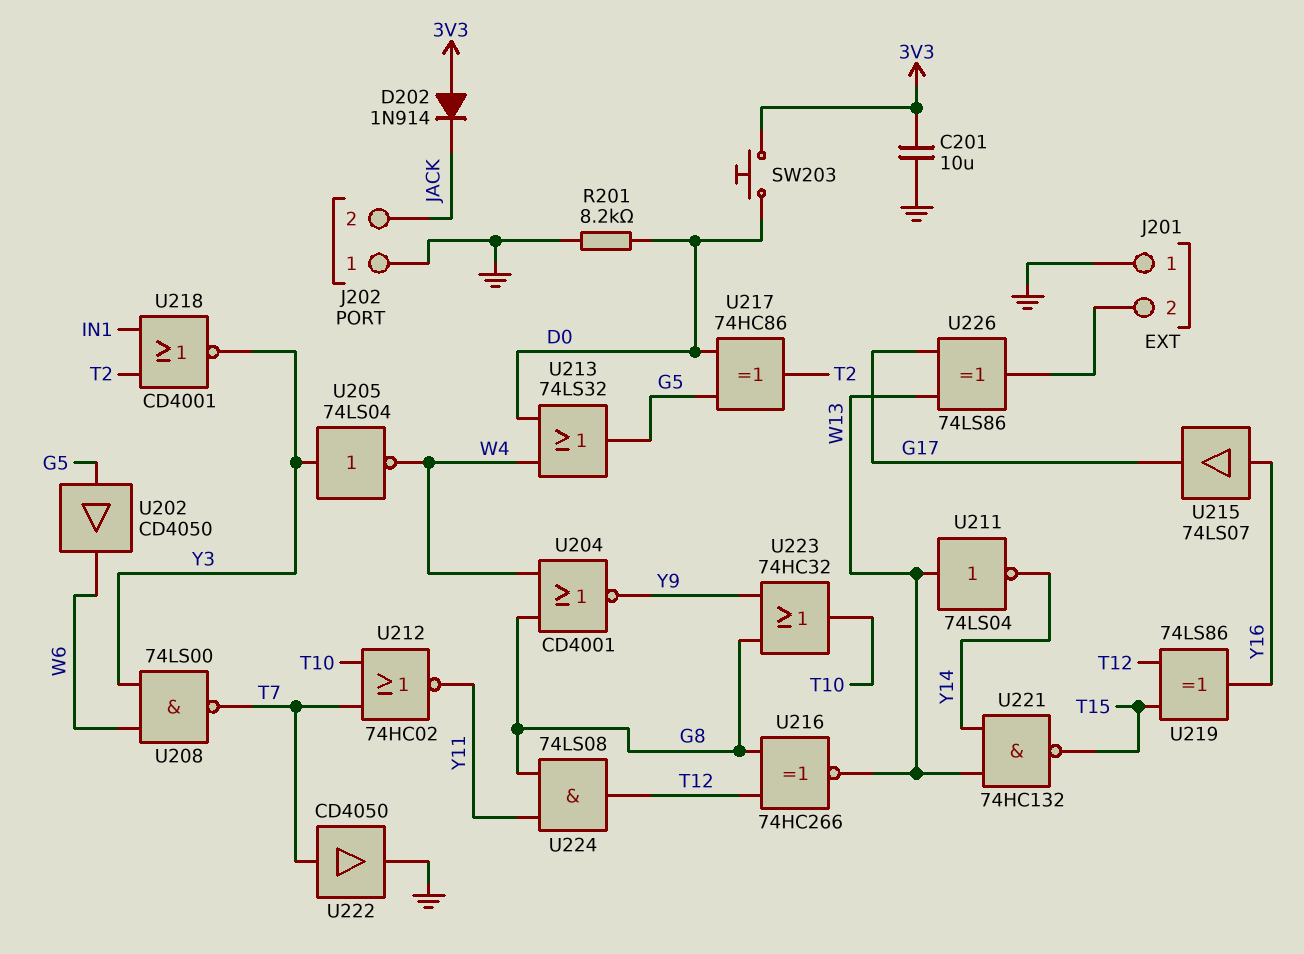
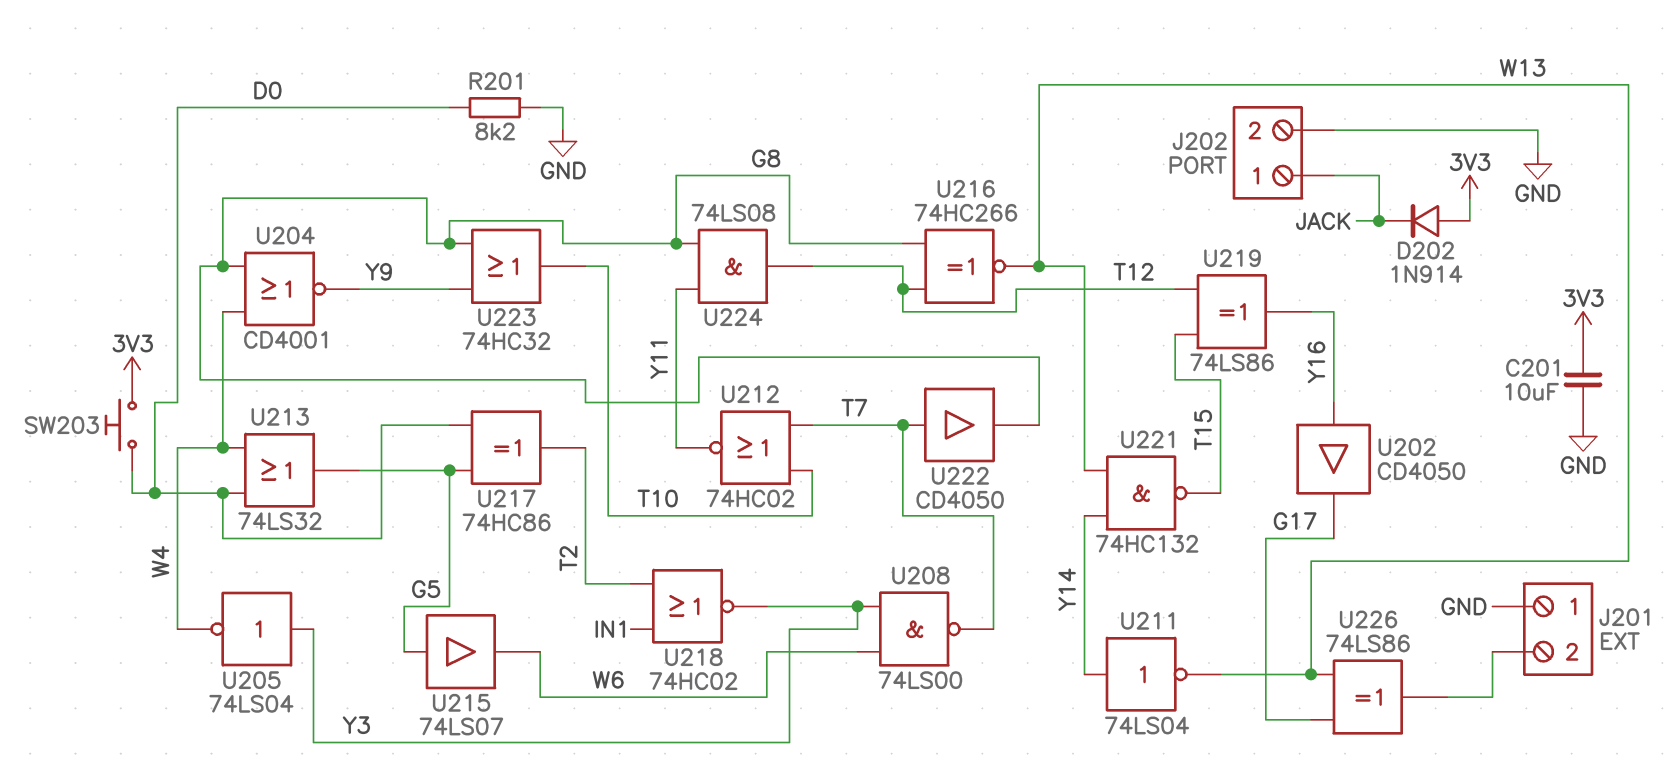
J202 pin 1: GND -> JACK
J202 pin 2: JACK -> GND
U202: buffer CD4050 (in G5, out W6) -> buffer CD4050 (in Y16, out G17)
U211: NOT 74LS04 (in W13, out Y14) -> NOT 74LS04 (in Y14, out W13)
U215: buffer 74LS07 (in Y16, out G17) -> buffer 74LS07 (in G5, out W6)
U218: NOR CD4001 (in IN1, in T2, out Y3) -> NOR 74HC02 (in IN1, in T2, out Y3)
U222: buffer CD4050 (in T7, out GND) -> buffer CD4050 (in T7, out G8)

